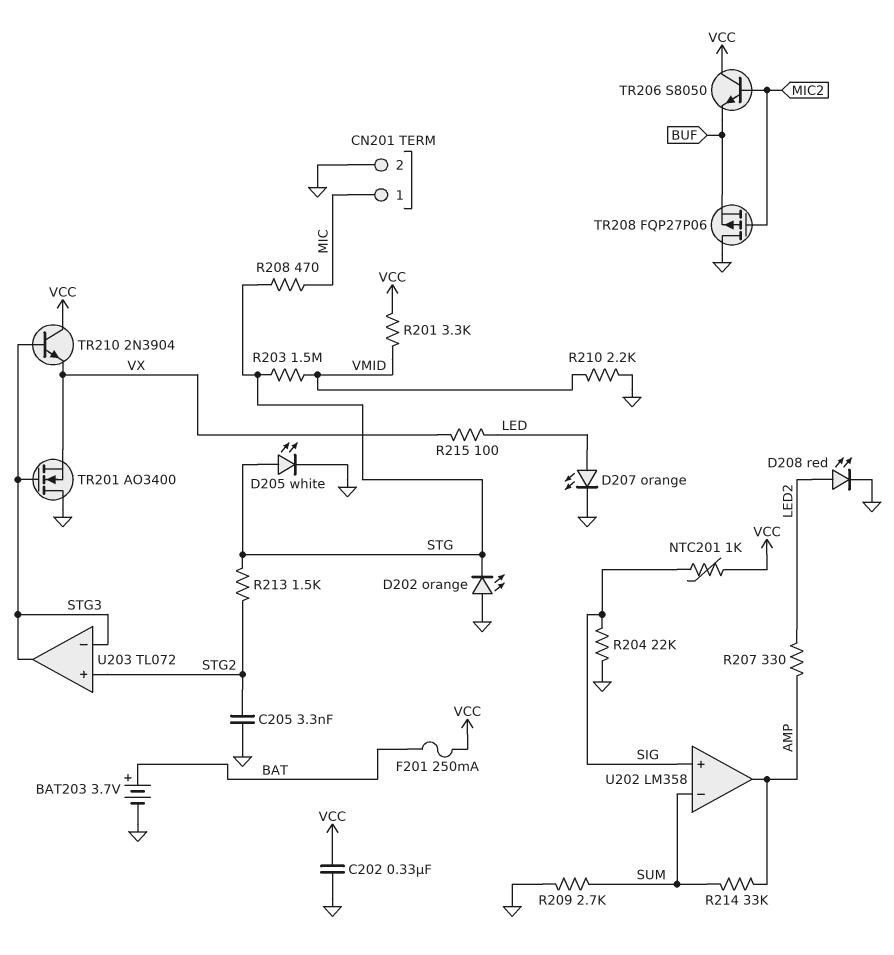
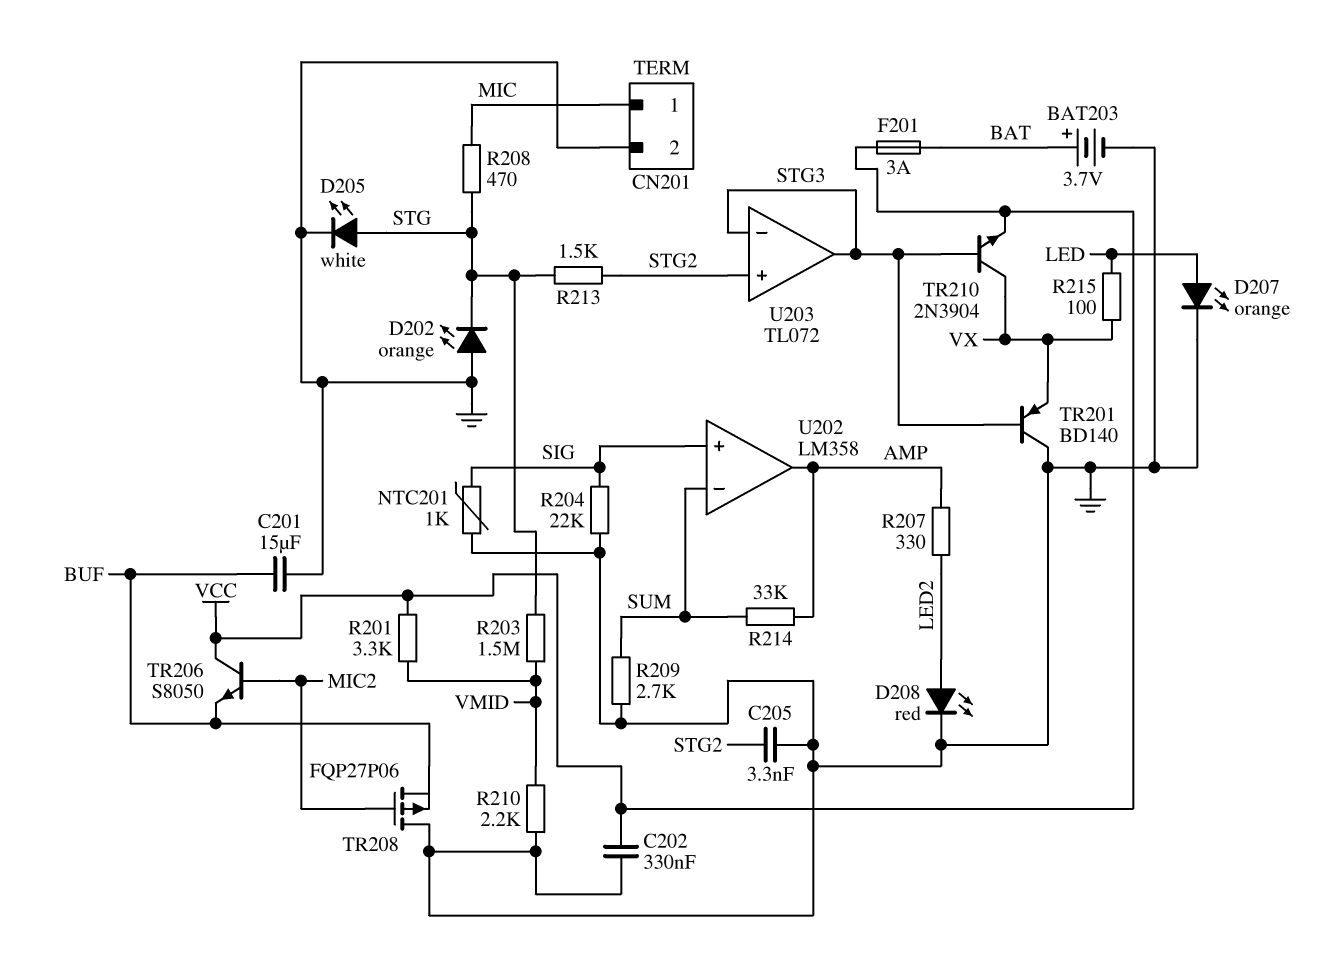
C201: none -> 15uF (BUF, GND)
F201: 250mA (BAT, VCC) -> 3A (BAT, VCC)
NTC201: 1k (SIG, VCC) -> 1k (GND, SIG)
TR201: NMOS AO3400 (G STG3, D GND, S VX) -> PNP BD140 (B STG3, C GND, E VX)
TR210: NPN 2N3904 (B STG3, C VCC, E VX) -> NPN 2N3904 (B STG3, C VX, E VCC)

